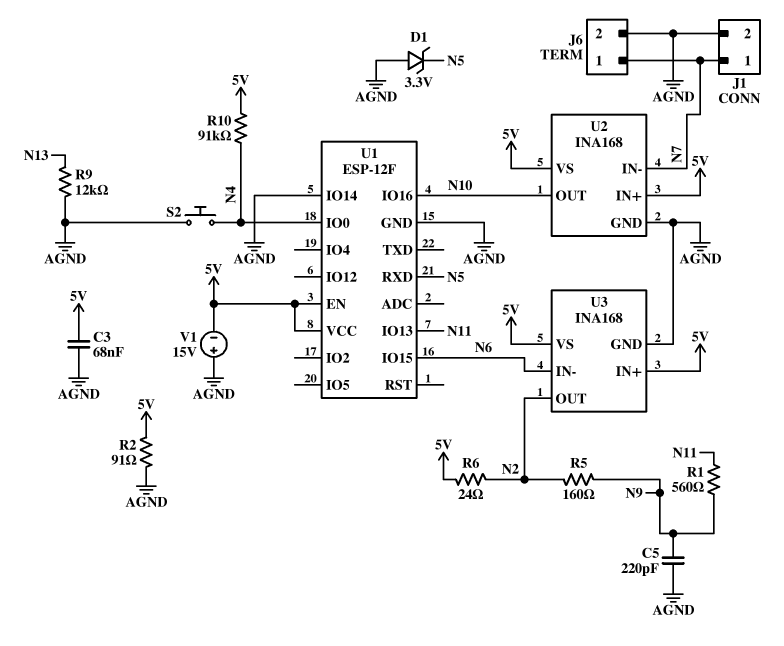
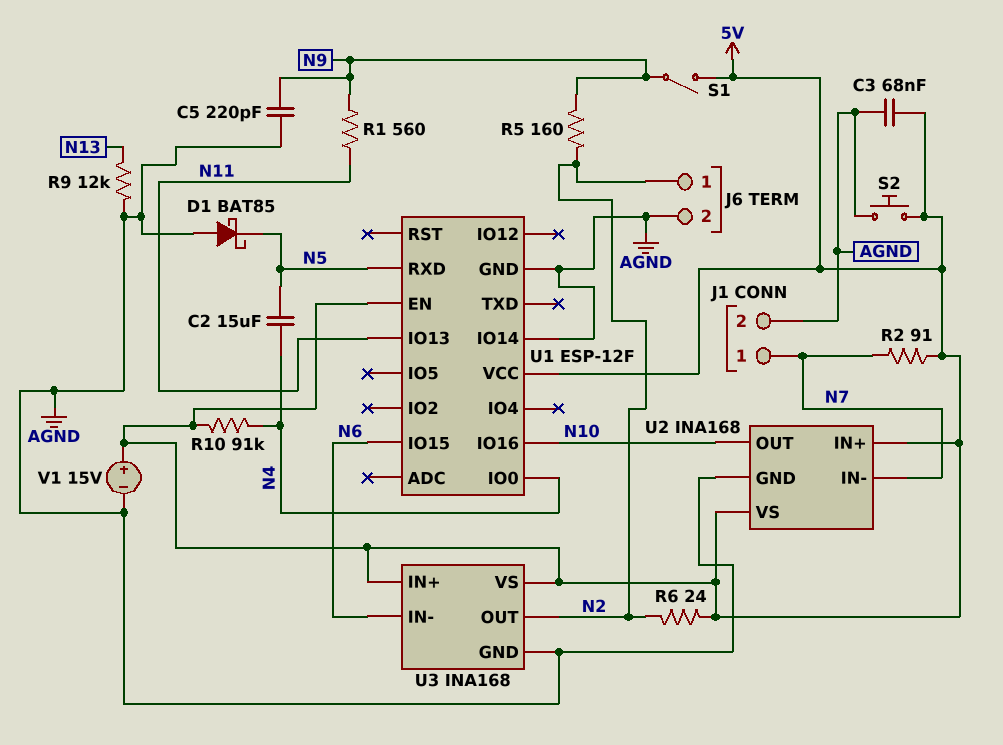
C2: none -> 15uF (N4, N5)
D1: zener 3.3V (A AGND, K N5) -> schottky BAT85 (A AGND, K N5)
J6 pin 1: N7 -> N2
R2: 91 (5V, AGND) -> 91 (5V, N7)
S1: none -> switch (5V, N9)
S2: button (AGND, N4) -> button (5V, AGND)
V1: 15V (plus AGND, minus 5V) -> 15V (plus 5V, minus AGND)

